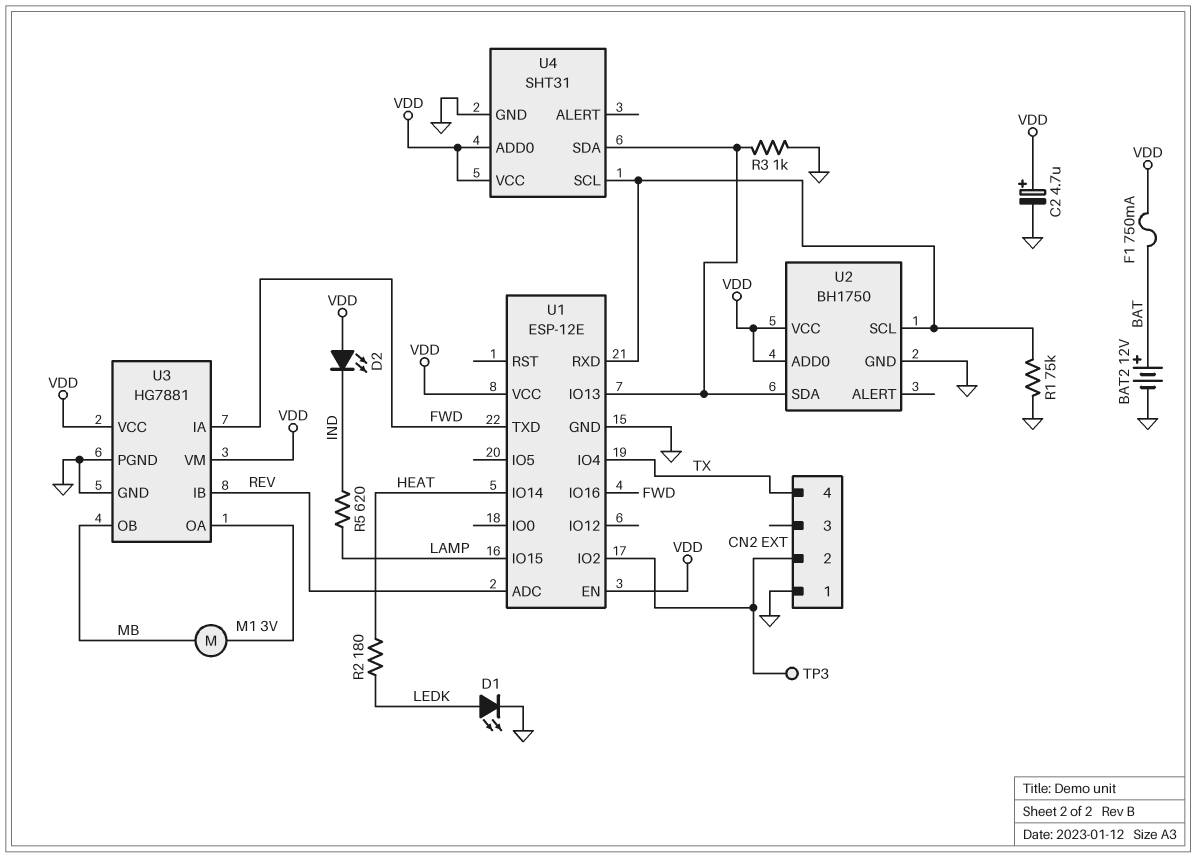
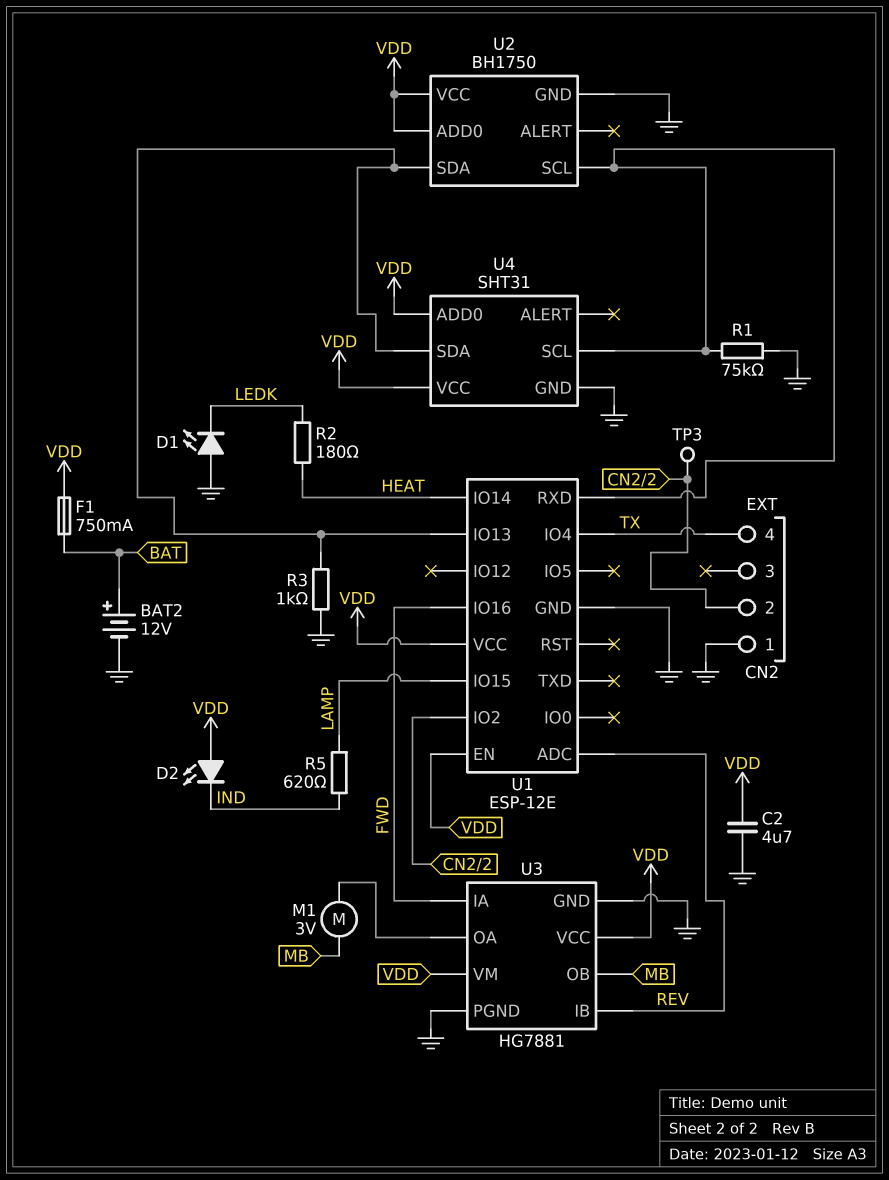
C2: 4.7uF (plus VDD, minus GND) -> 4.7uF (GND, VDD)
D1: LED (A LEDK, K GND) -> LED (A GND, K LEDK)
U1 pin TXD: FWD -> none

